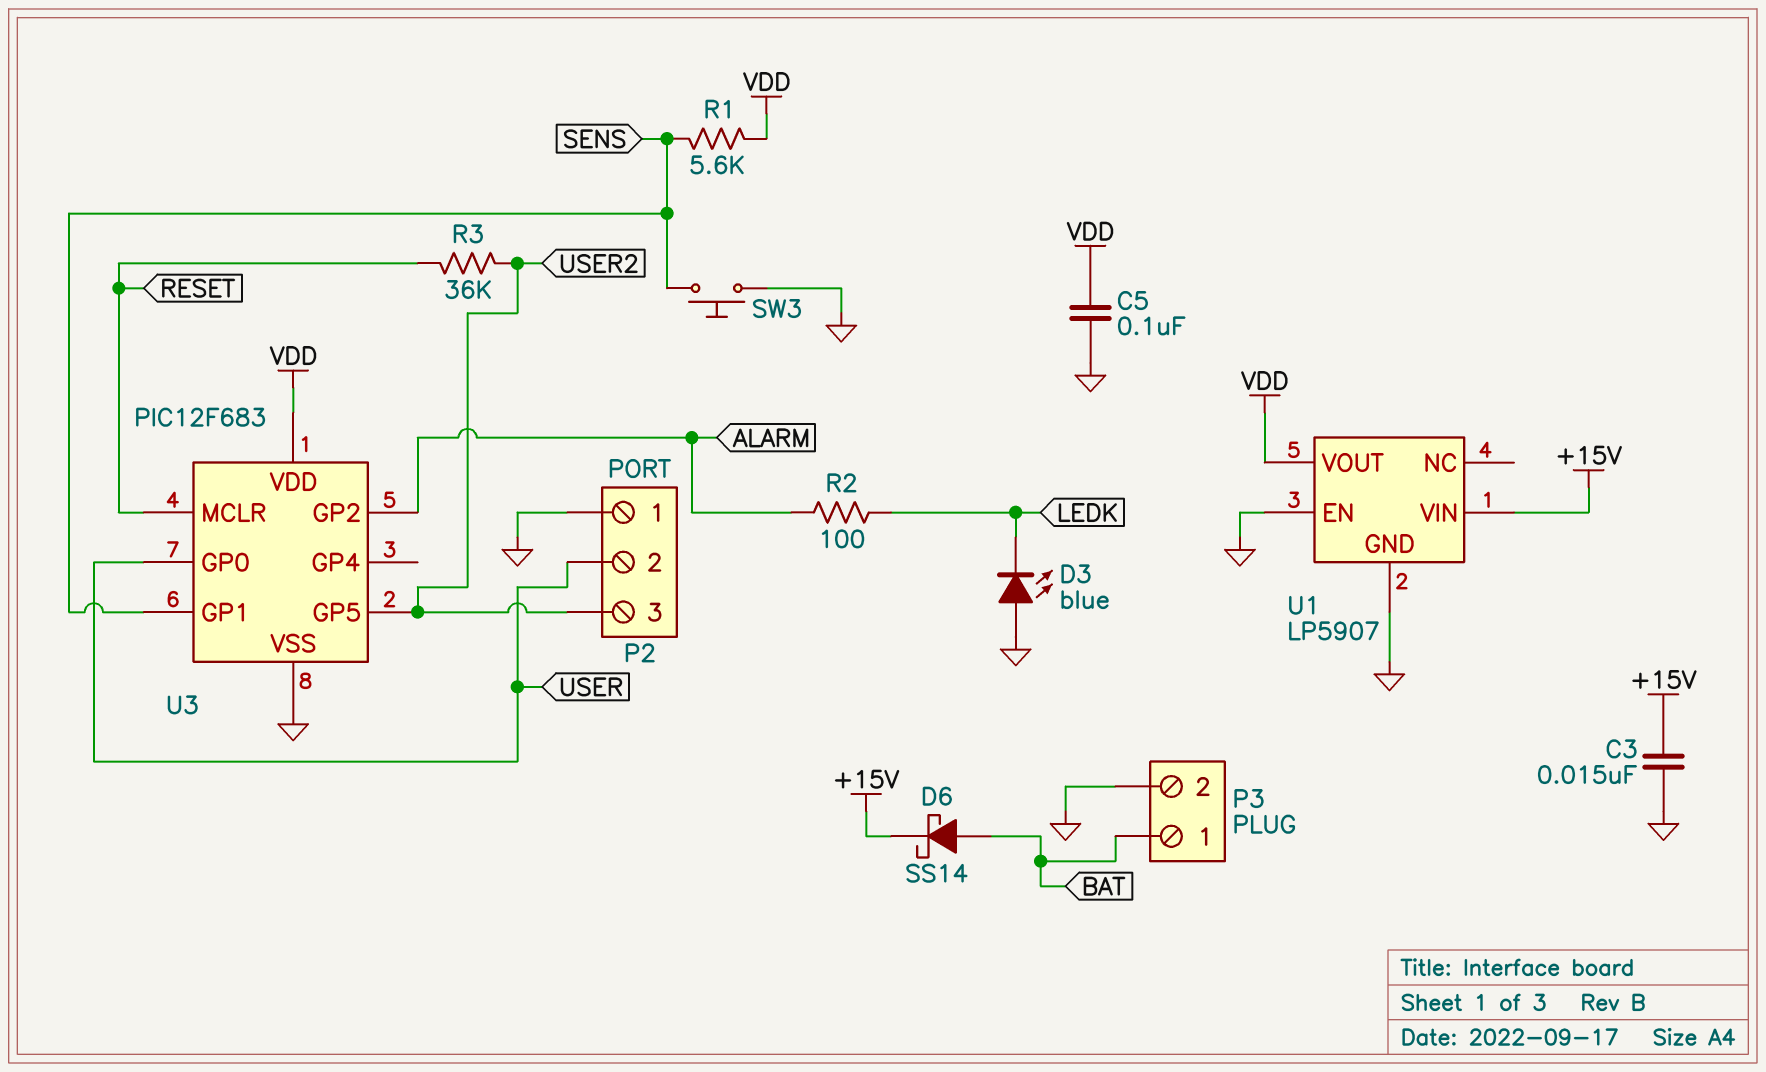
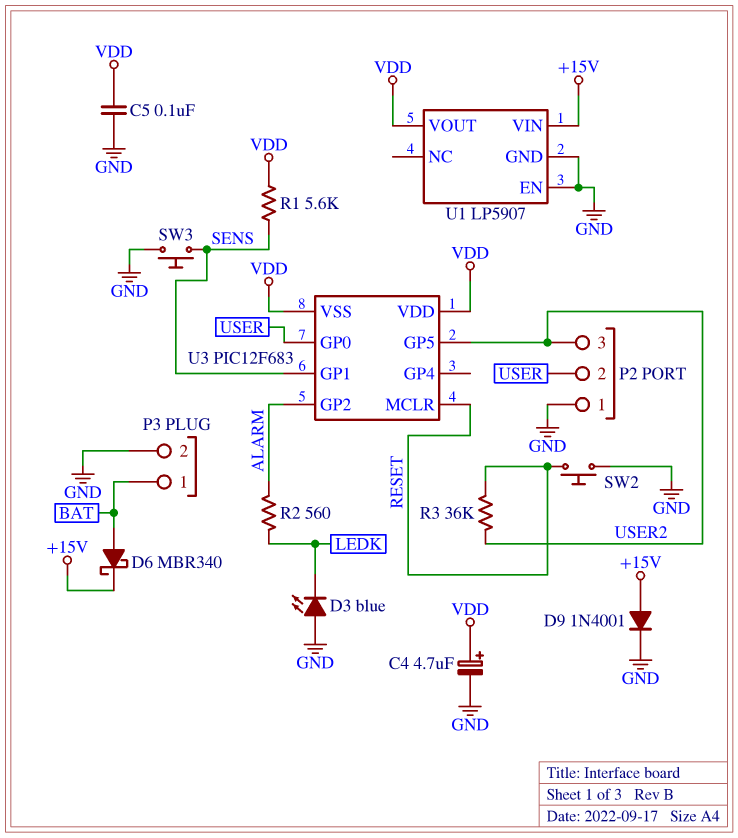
C3: 15nF (+15V, GND) -> none
C4: none -> 4.7uF (plus VDD, minus GND)
D6: schottky SS14 (A BAT, K +15V) -> schottky MBR340 (A BAT, K +15V)
D9: none -> diode 1N4001 (A +15V, K GND)
R2: 100 (ALARM, LEDK) -> 560 (ALARM, LEDK)
SW2: none -> button (GND, RESET)
U3 pin VSS: GND -> VDD

